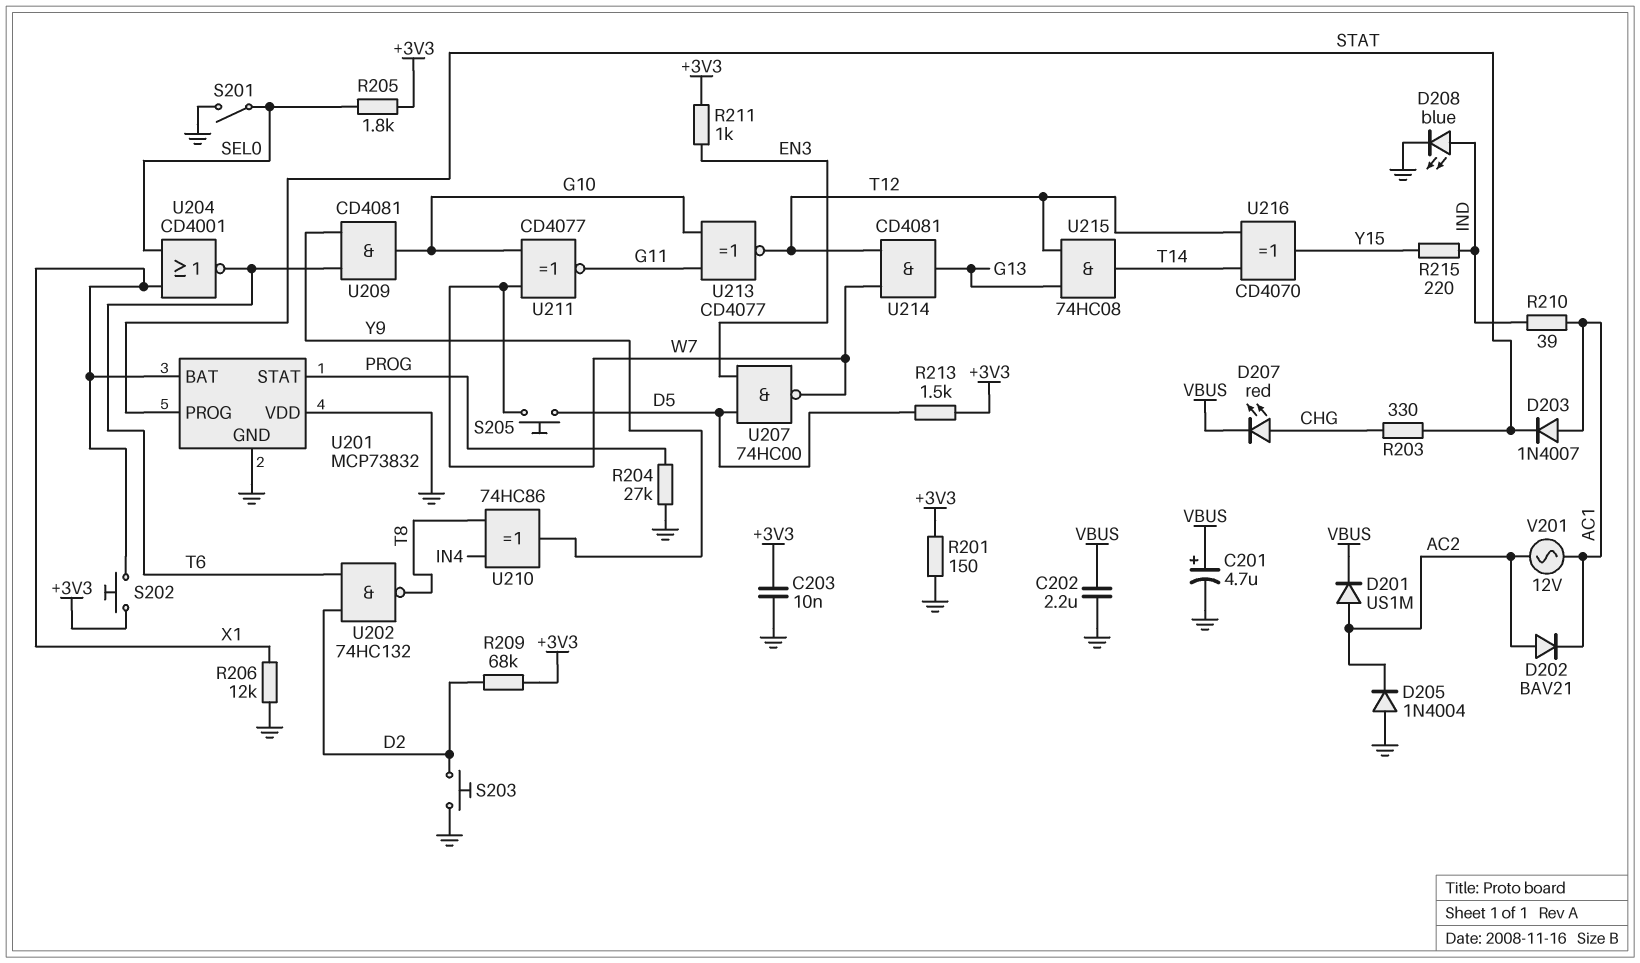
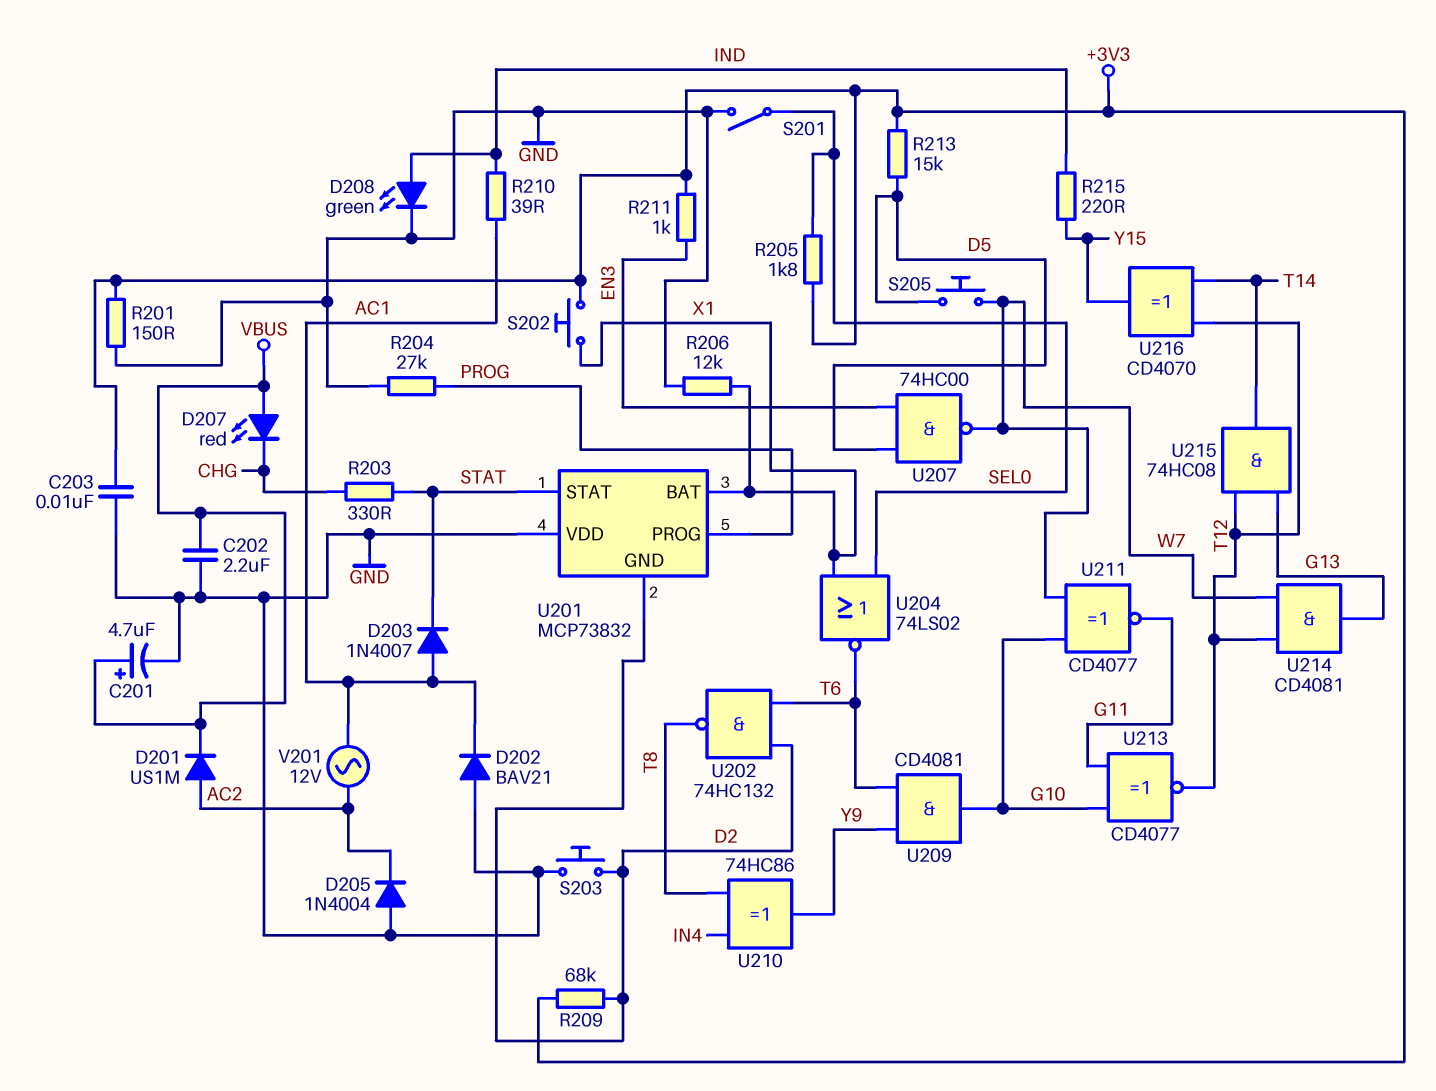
D202: diode BAV21 (A AC2, K AC1) -> diode BAV21 (A GND, K AC1)
D207: LED red (A CHG, K VBUS) -> LED red (A VBUS, K CHG)
D208: LED blue (A IND, K GND) -> LED green (A IND, K GND)
R213: 1.5k (+3V3, D5) -> 15k (+3V3, D5)
U201 pin GND: GND -> D2
U201 pin PROG: STAT -> PROG
U201 pin STAT: PROG -> STAT
U204: NOR CD4001 (in SEL0, in X1, out T6) -> NOR 74LS02 (in SEL0, in X1, out T6)

